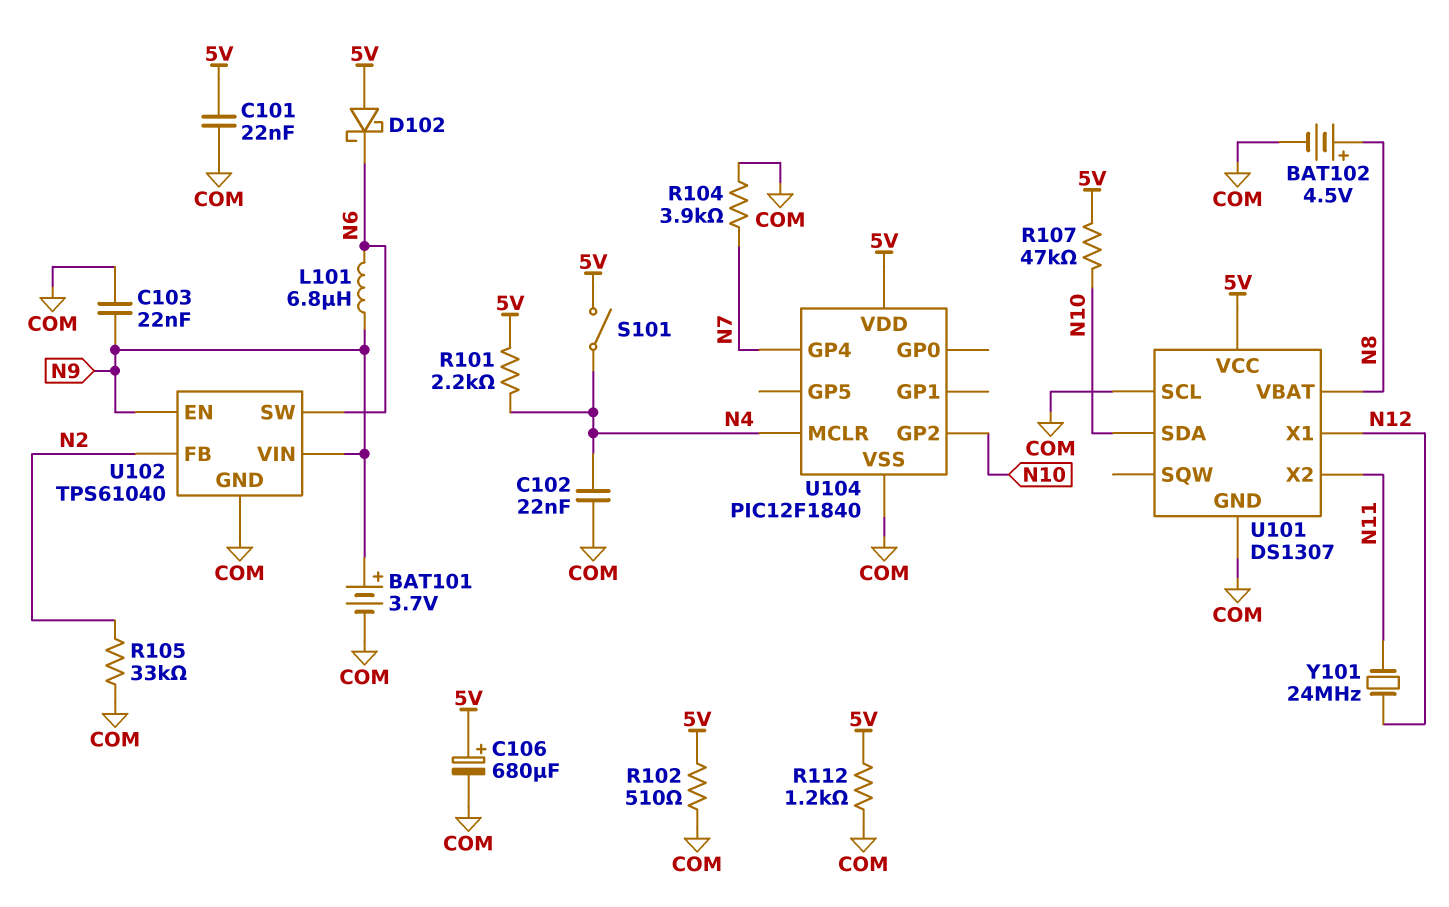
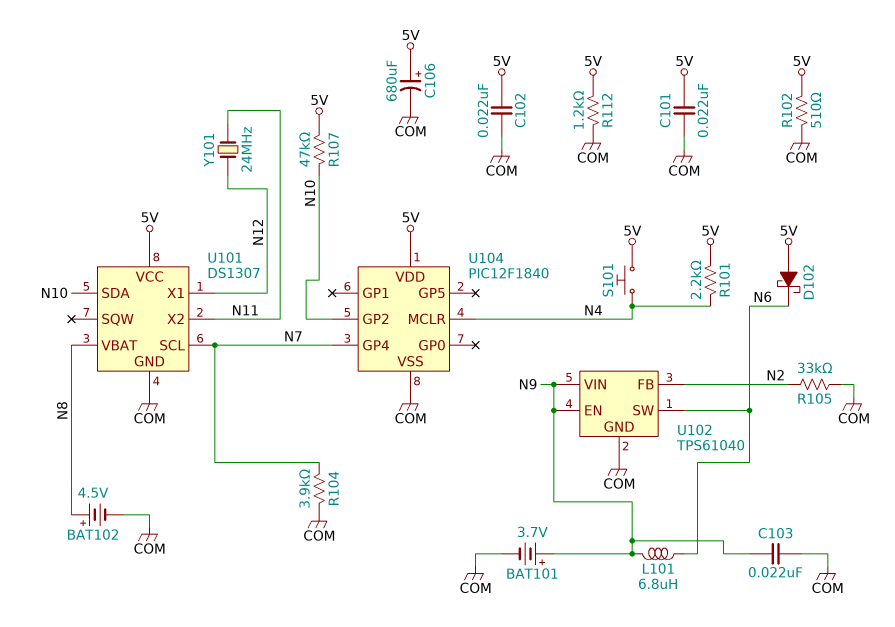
C102: 22nF (COM, N4) -> 22nF (5V, COM)
S101: switch (5V, N4) -> button (5V, N4)
U101 pin SCL: COM -> N7

